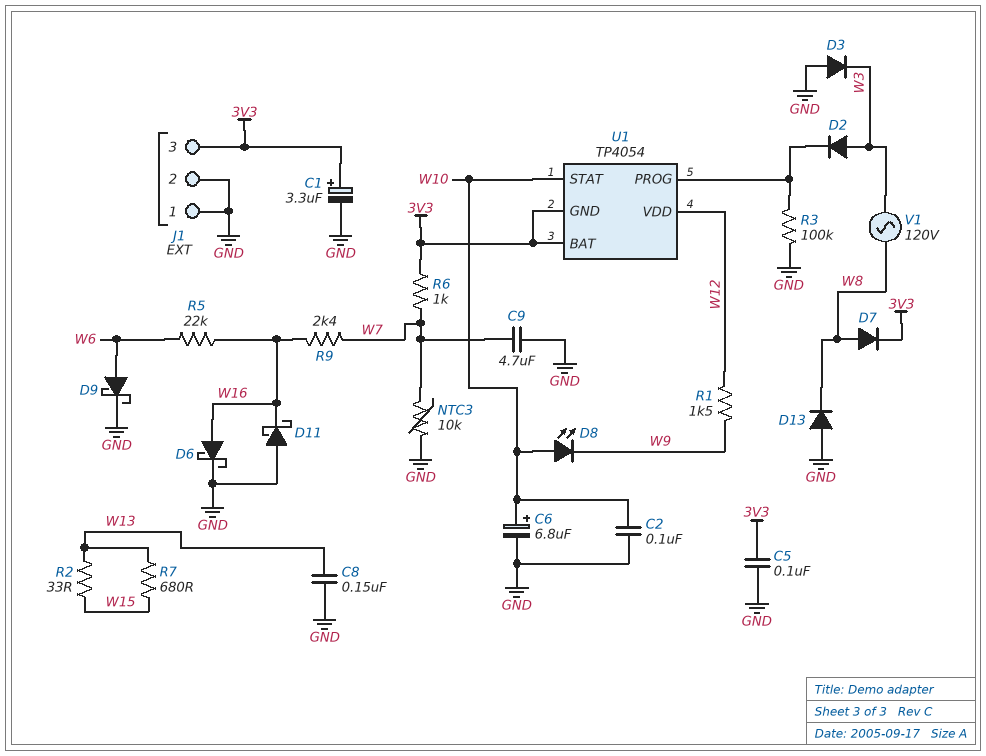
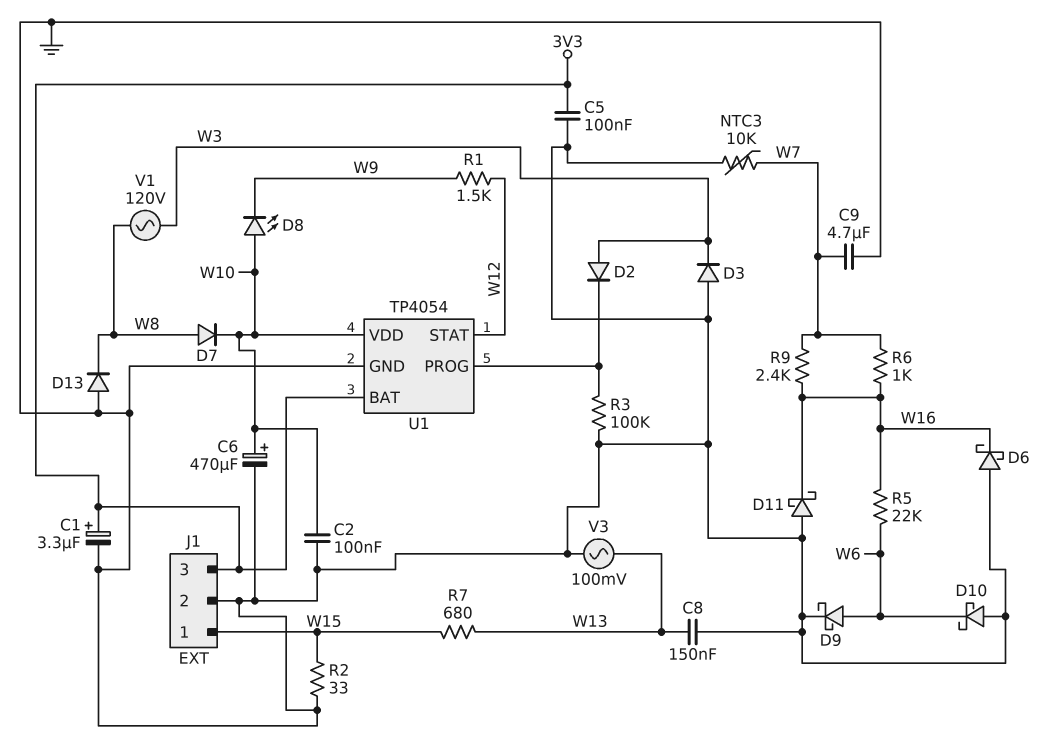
C6: 6.8uF (plus W10, minus GND) -> 470uF (plus W10, minus GND)
D6: schottky (A W16, K GND) -> schottky (A GND, K W16)
D7: diode (A W8, K 3V3) -> diode (A W8, K W10)
D10: none -> schottky (A GND, K W6)
J1 pin 1: GND -> W15
R2: 33 (W13, W15) -> 33 (GND, W15)
R6: 1k (3V3, W7) -> 1k (W7, W16)
U1 pin GND: 3V3 -> GND
U1 pin STAT: W10 -> W12
U1 pin VDD: W12 -> W10
V3: none -> AC 100mV (GND, W13)

